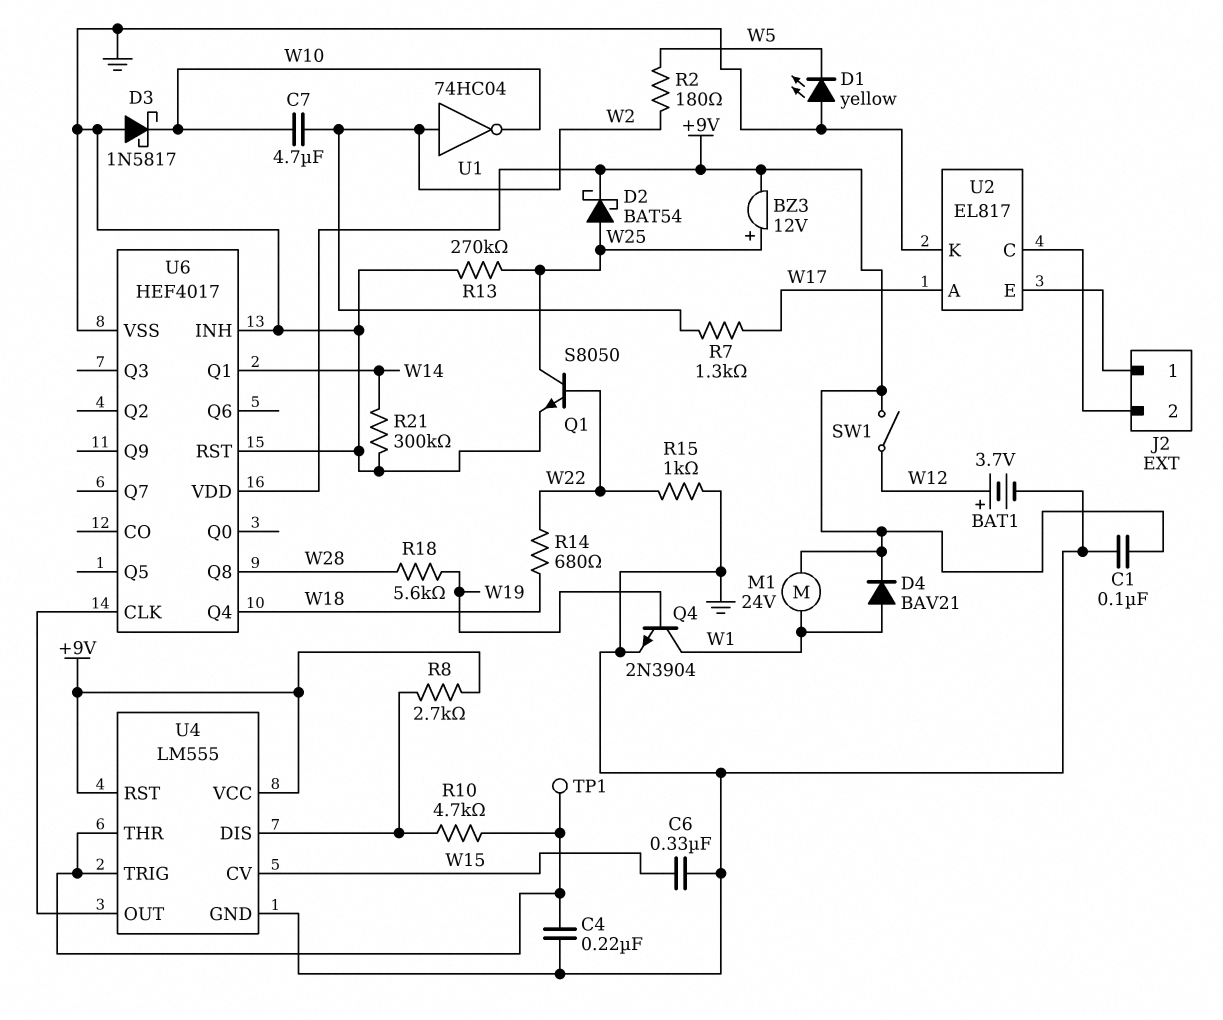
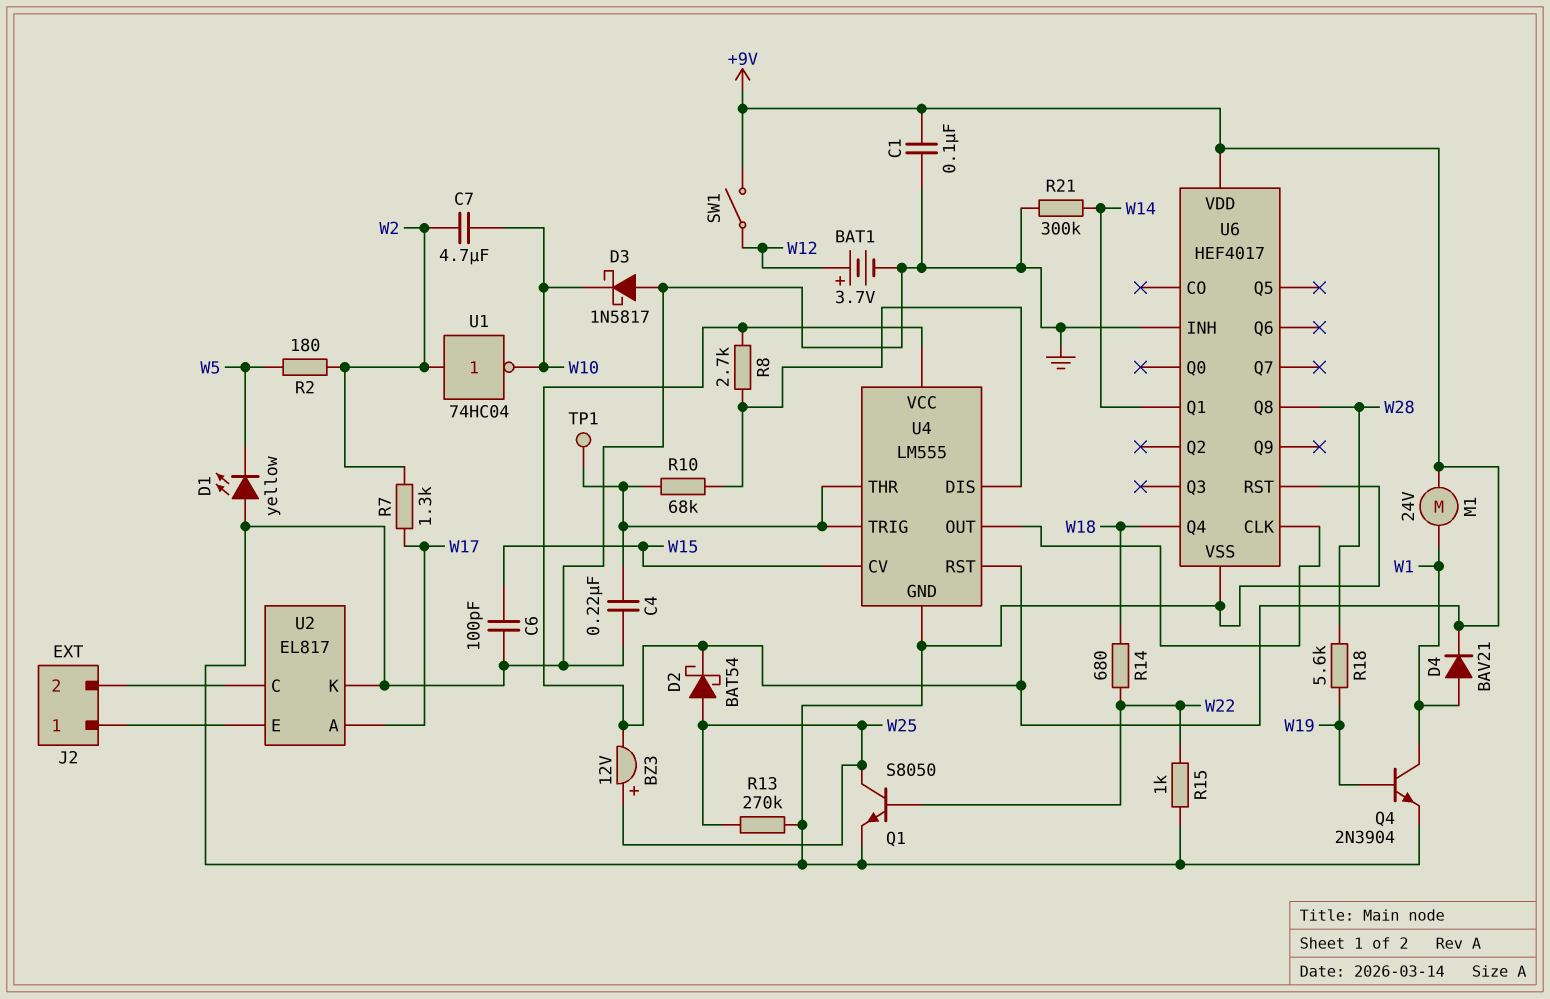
C6: 330nF (GND, W15) -> 100pF (GND, W15)
R10: 4.7k (U4/DIS, U4/THR) -> 68k (U4/DIS, U4/THR)

